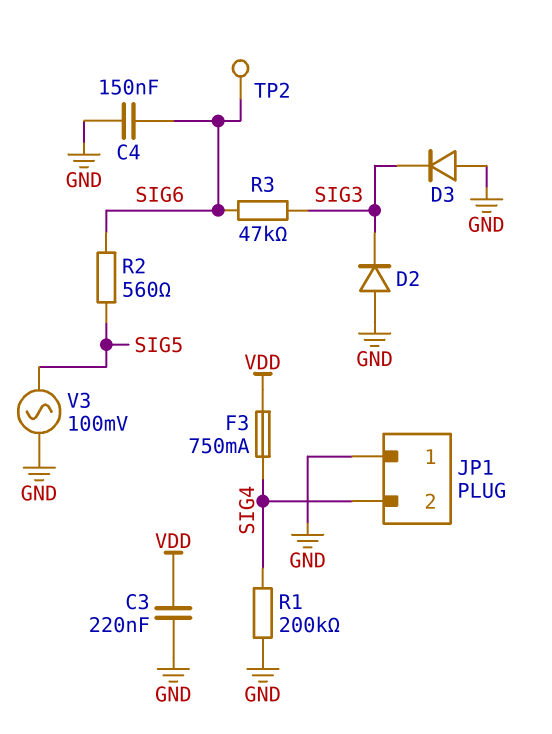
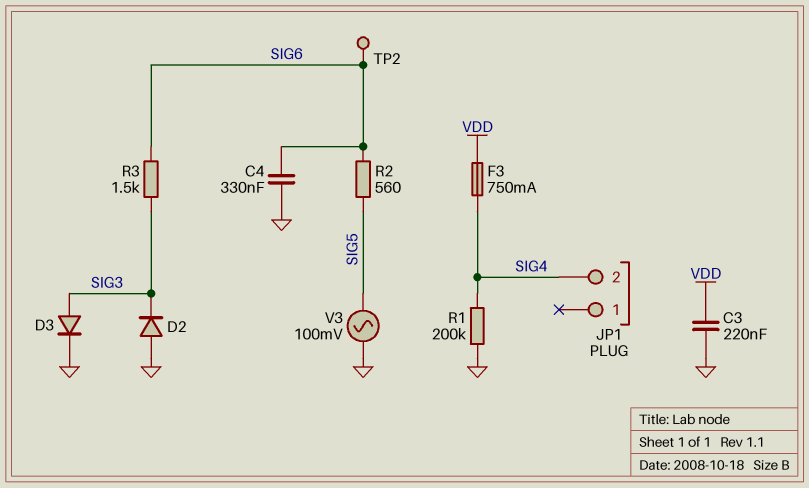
C4: 150nF (GND, SIG6) -> 330nF (GND, SIG6)
D3: diode (A GND, K SIG3) -> diode (A SIG3, K GND)
JP1 pin 1: GND -> none
R3: 47k (SIG3, SIG6) -> 1.5k (SIG3, SIG6)

